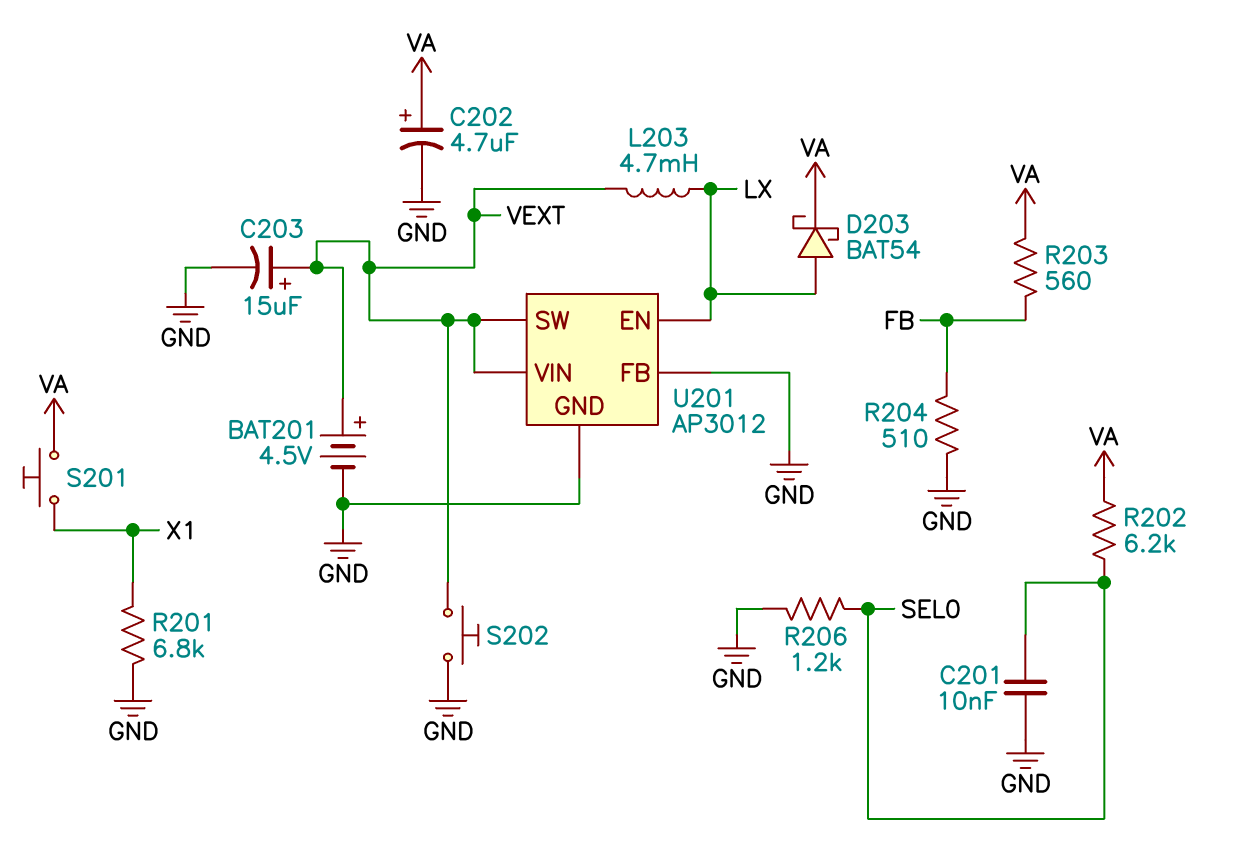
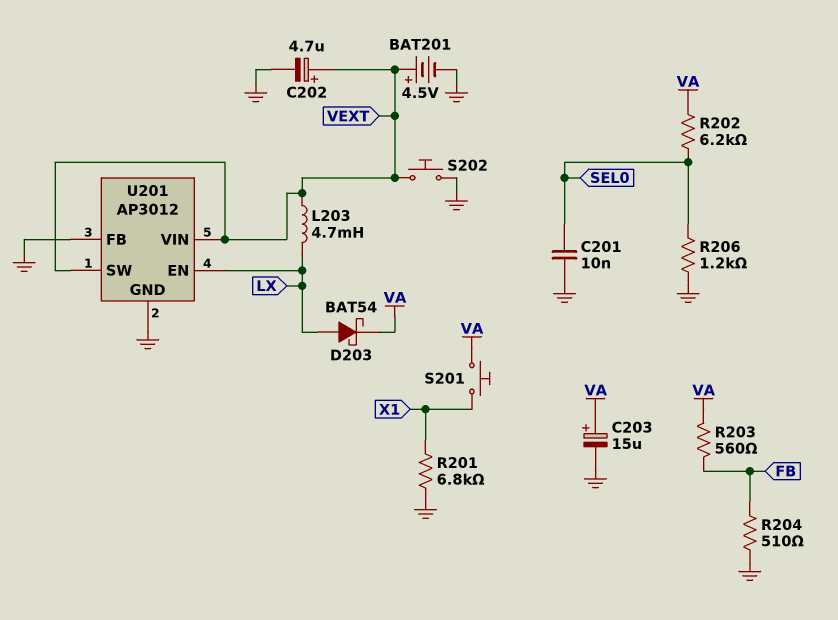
C202: 4.7uF (plus VA, minus GND) -> 4.7uF (plus VEXT, minus GND)
C203: 15uF (plus VEXT, minus GND) -> 15uF (plus VA, minus GND)

